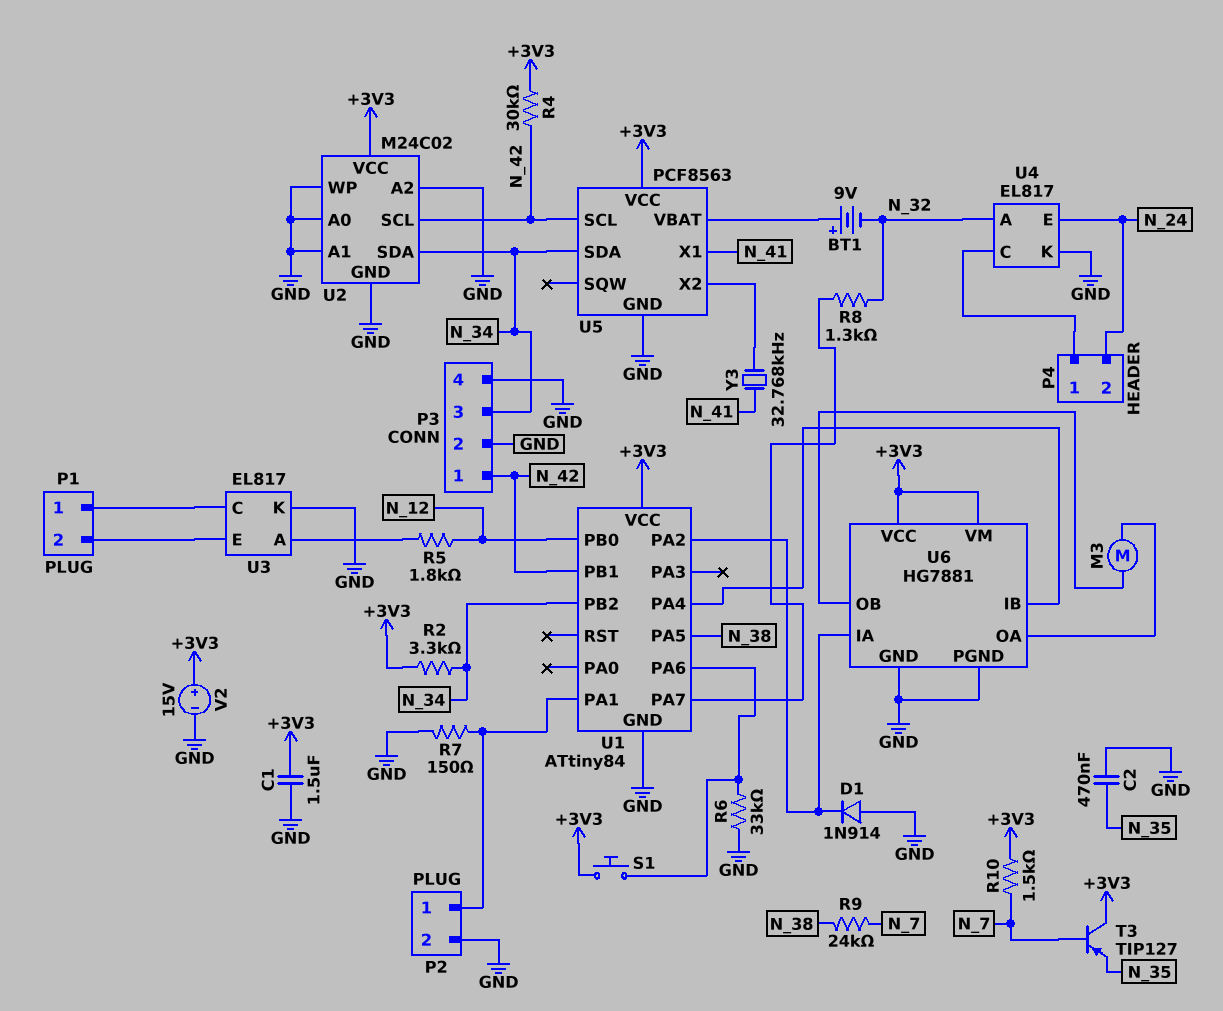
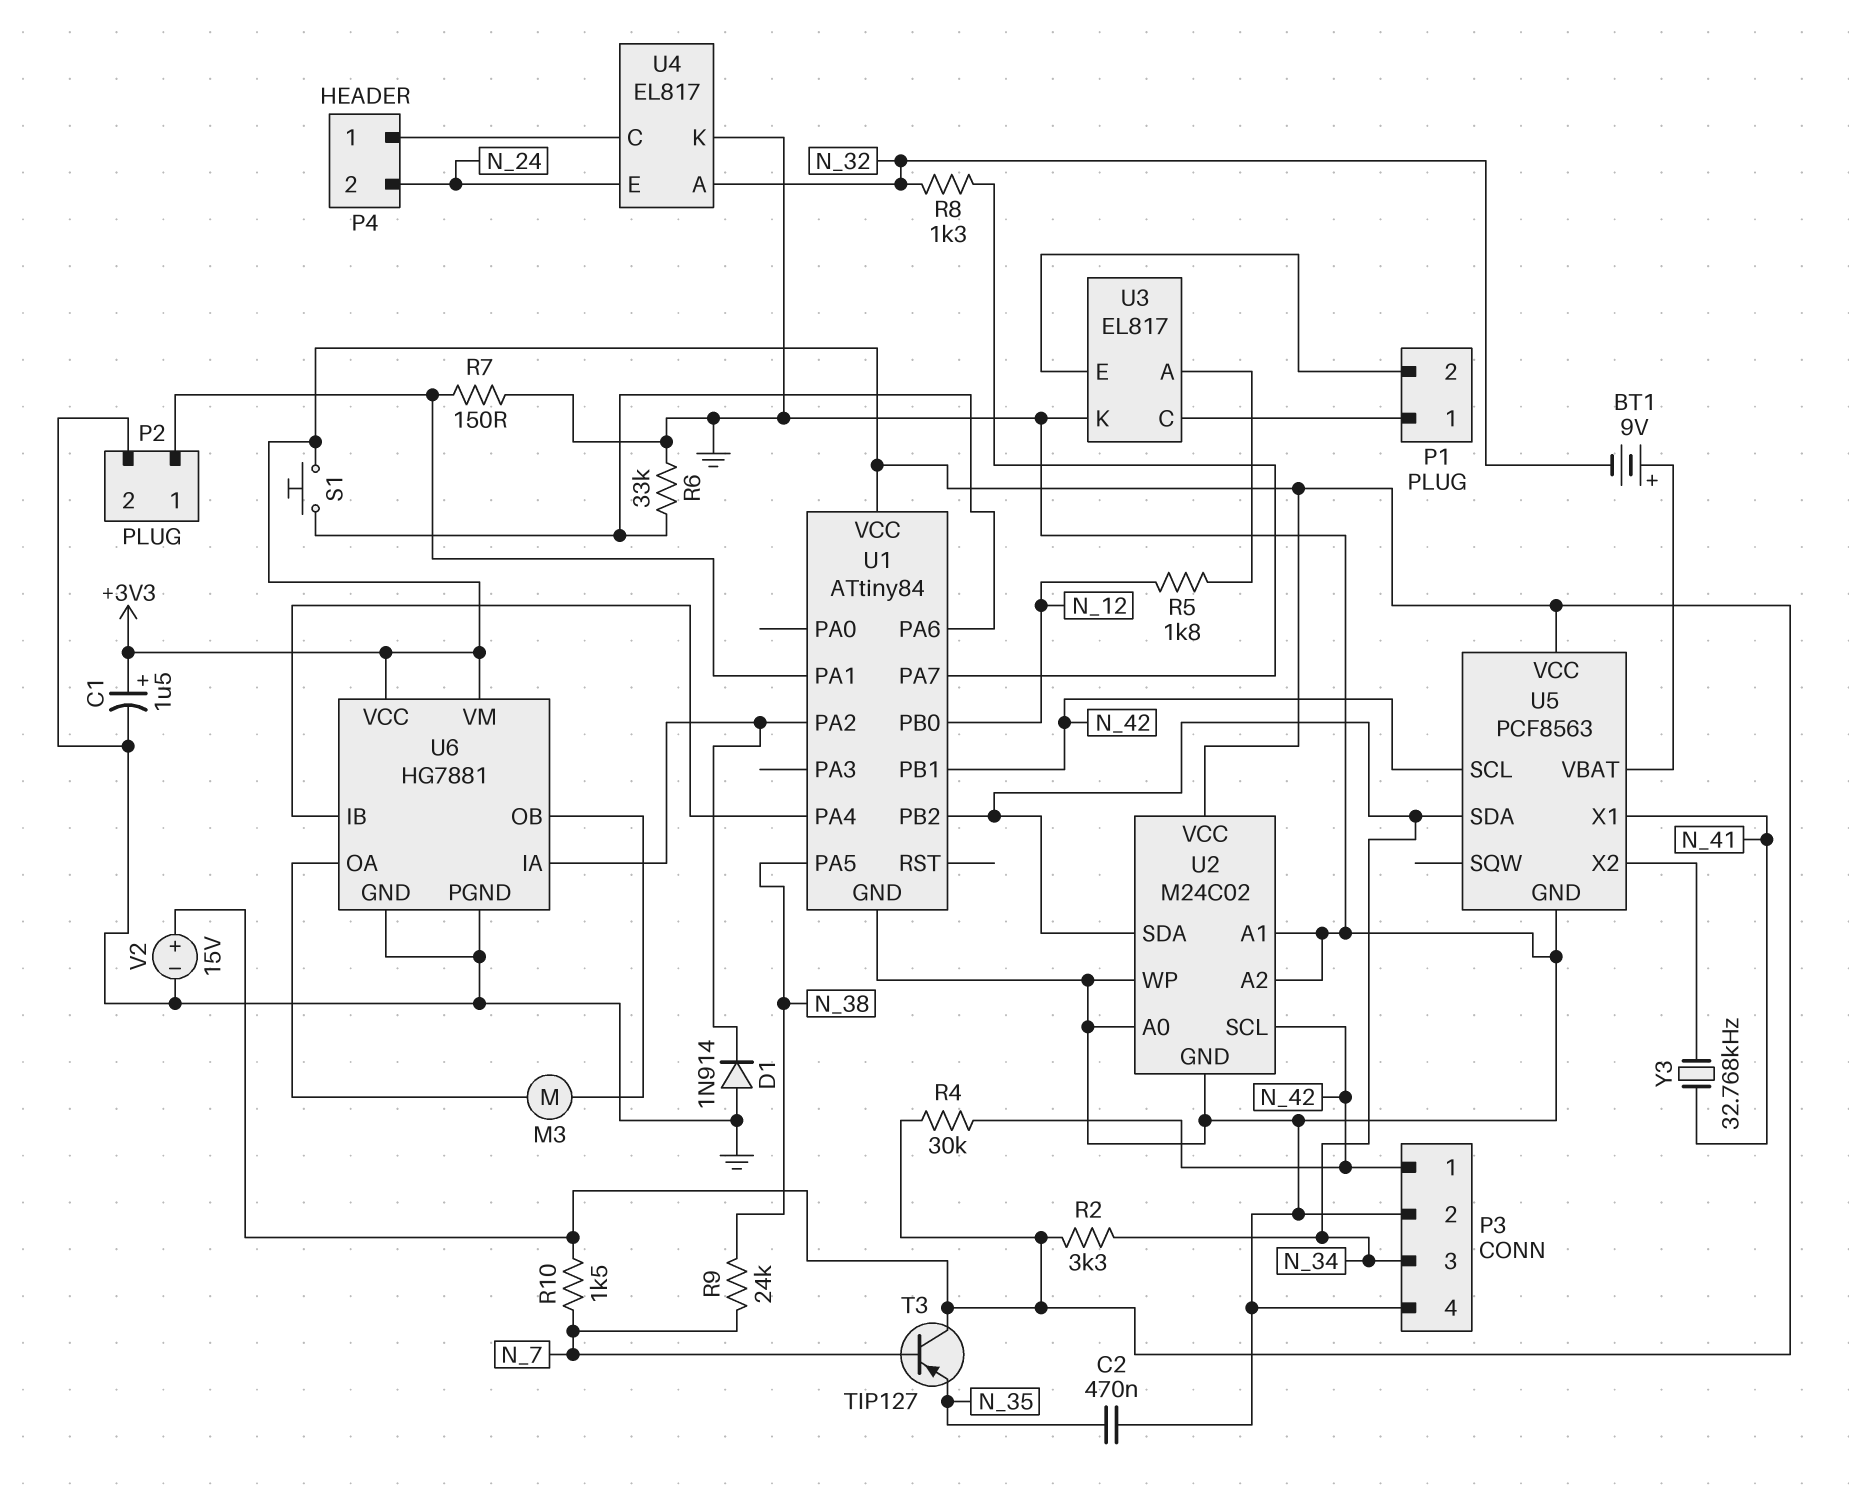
C1: 1.5uF (+3V3, GND) -> 1.5uF (plus +3V3, minus GND)

